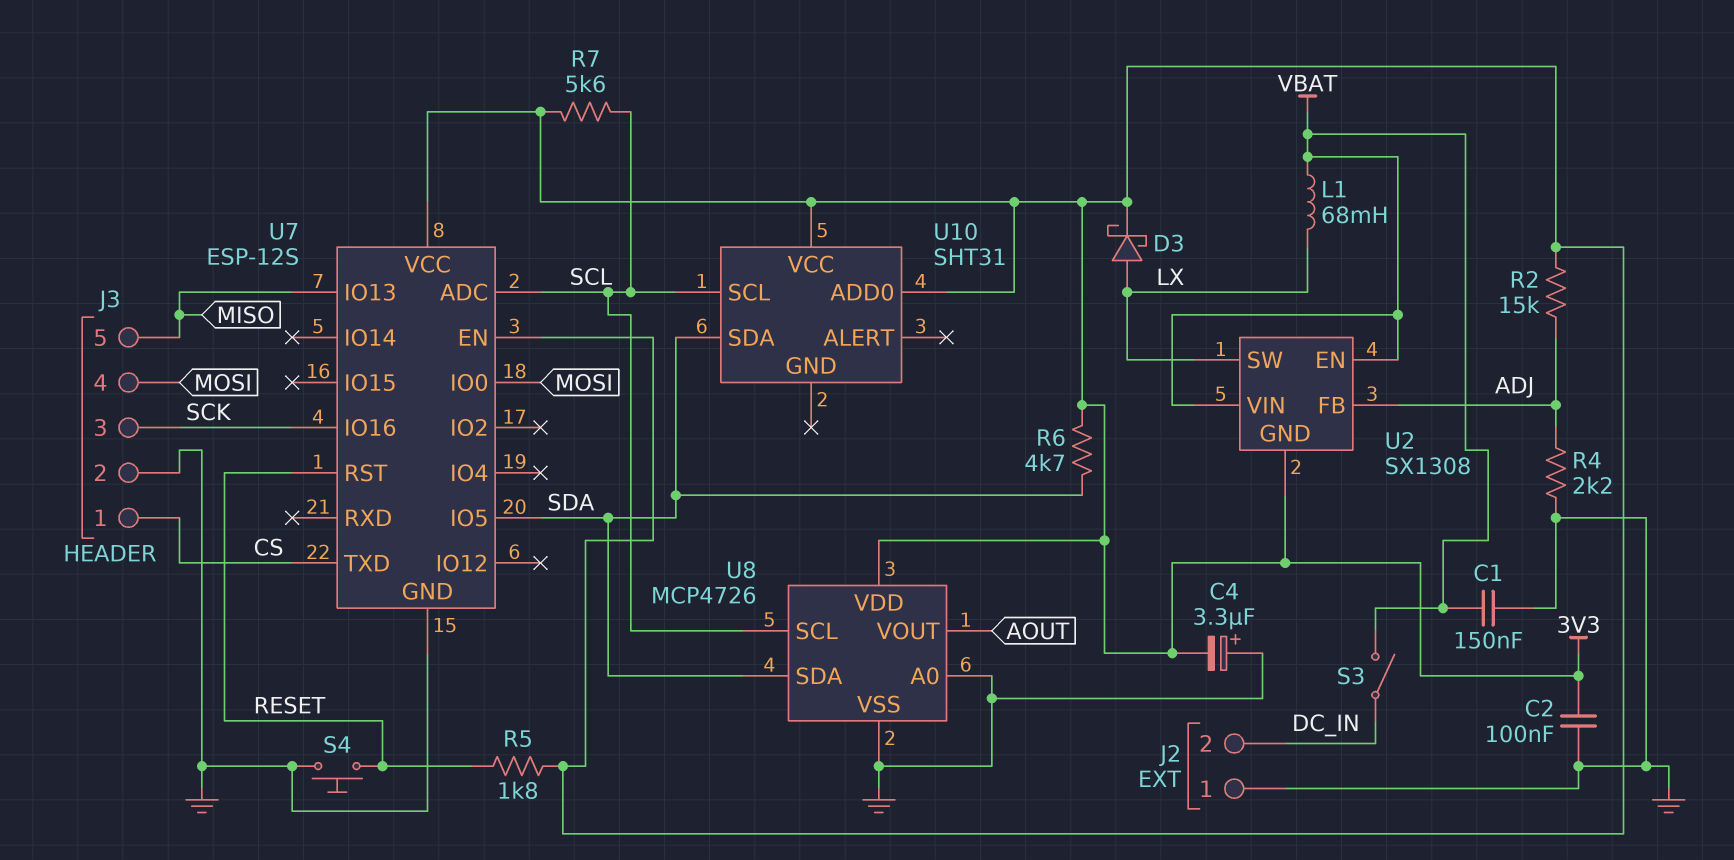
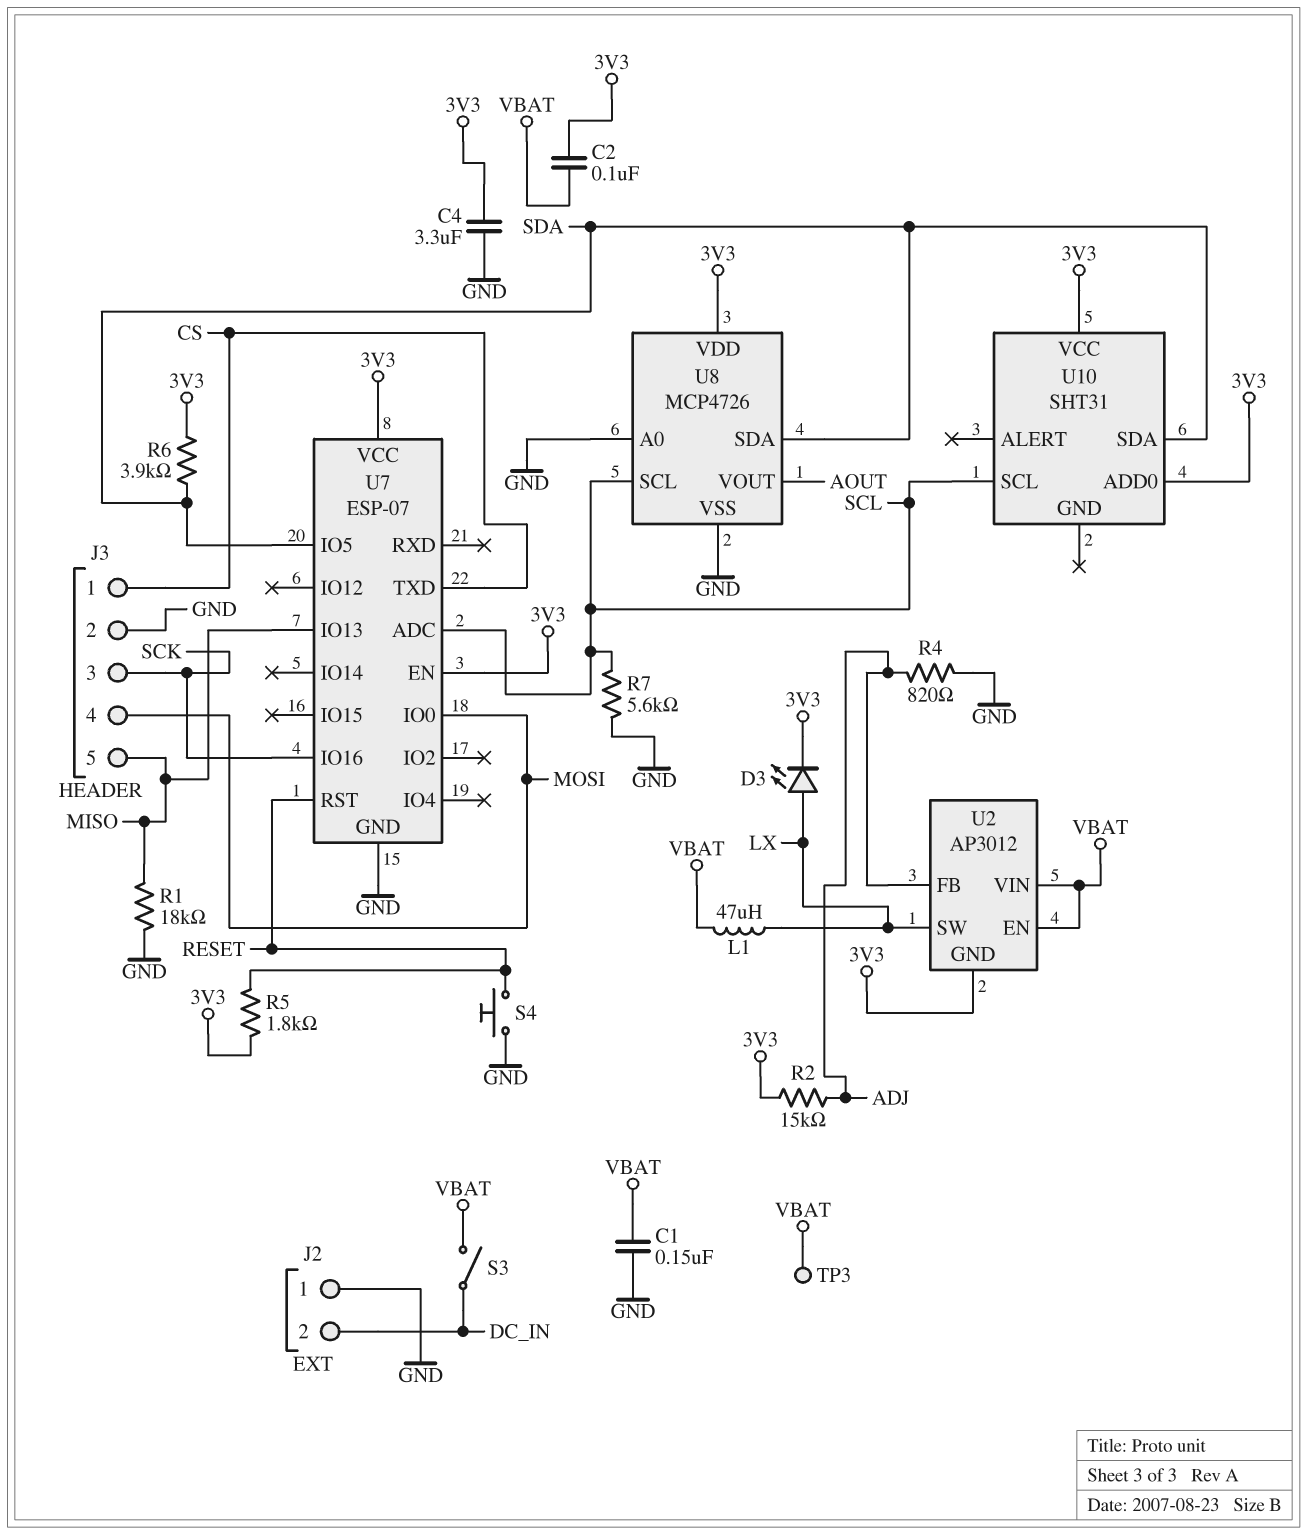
C2: 100nF (3V3, GND) -> 100nF (3V3, VBAT)
C4: 3.3uF (plus GND, minus 3V3) -> 3.3uF (3V3, GND)
D3: schottky (A LX, K 3V3) -> LED (A LX, K 3V3)
L1: 68mH (LX, VBAT) -> 47uH (LX, VBAT)
R1: none -> 18k (GND, MISO)
R4: 2.2k (ADJ, GND) -> 820 (ADJ, GND)
R6: 4.7k (3V3, SDA) -> 3.9k (3V3, SDA)
R7: 5.6k (3V3, SCL) -> 5.6k (GND, SCL)
TP3: none -> test point (VBAT)
U2: SX1308 -> AP3012
U7: ESP-12S -> ESP-07

